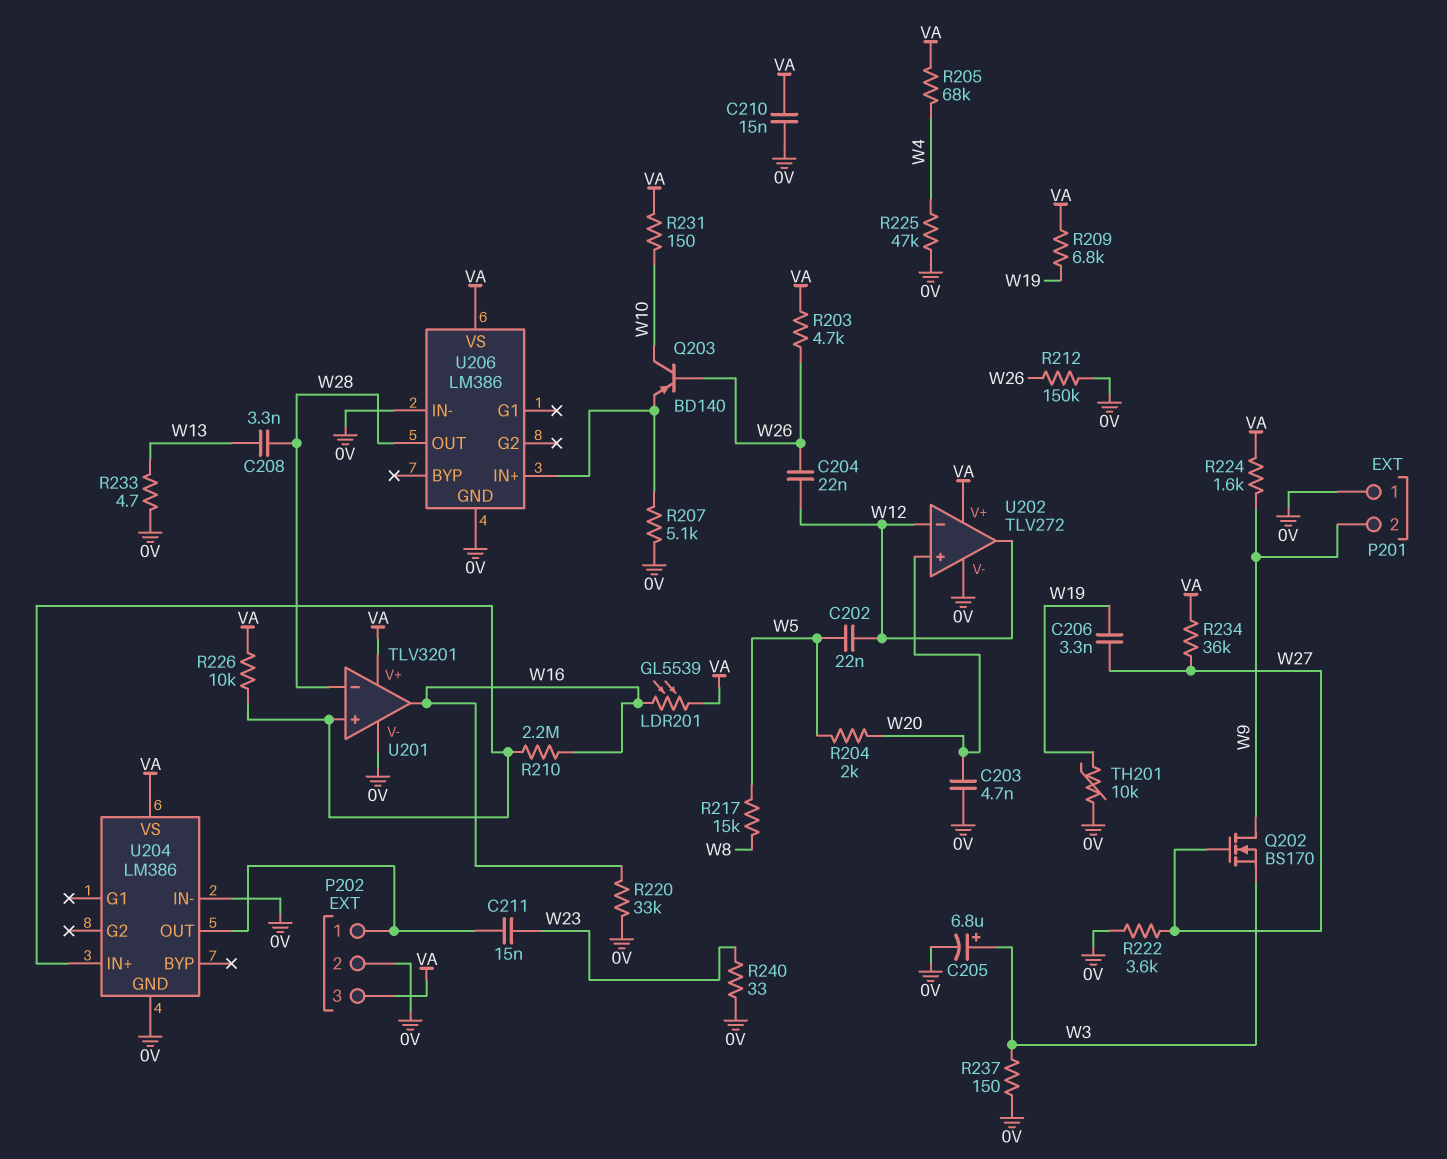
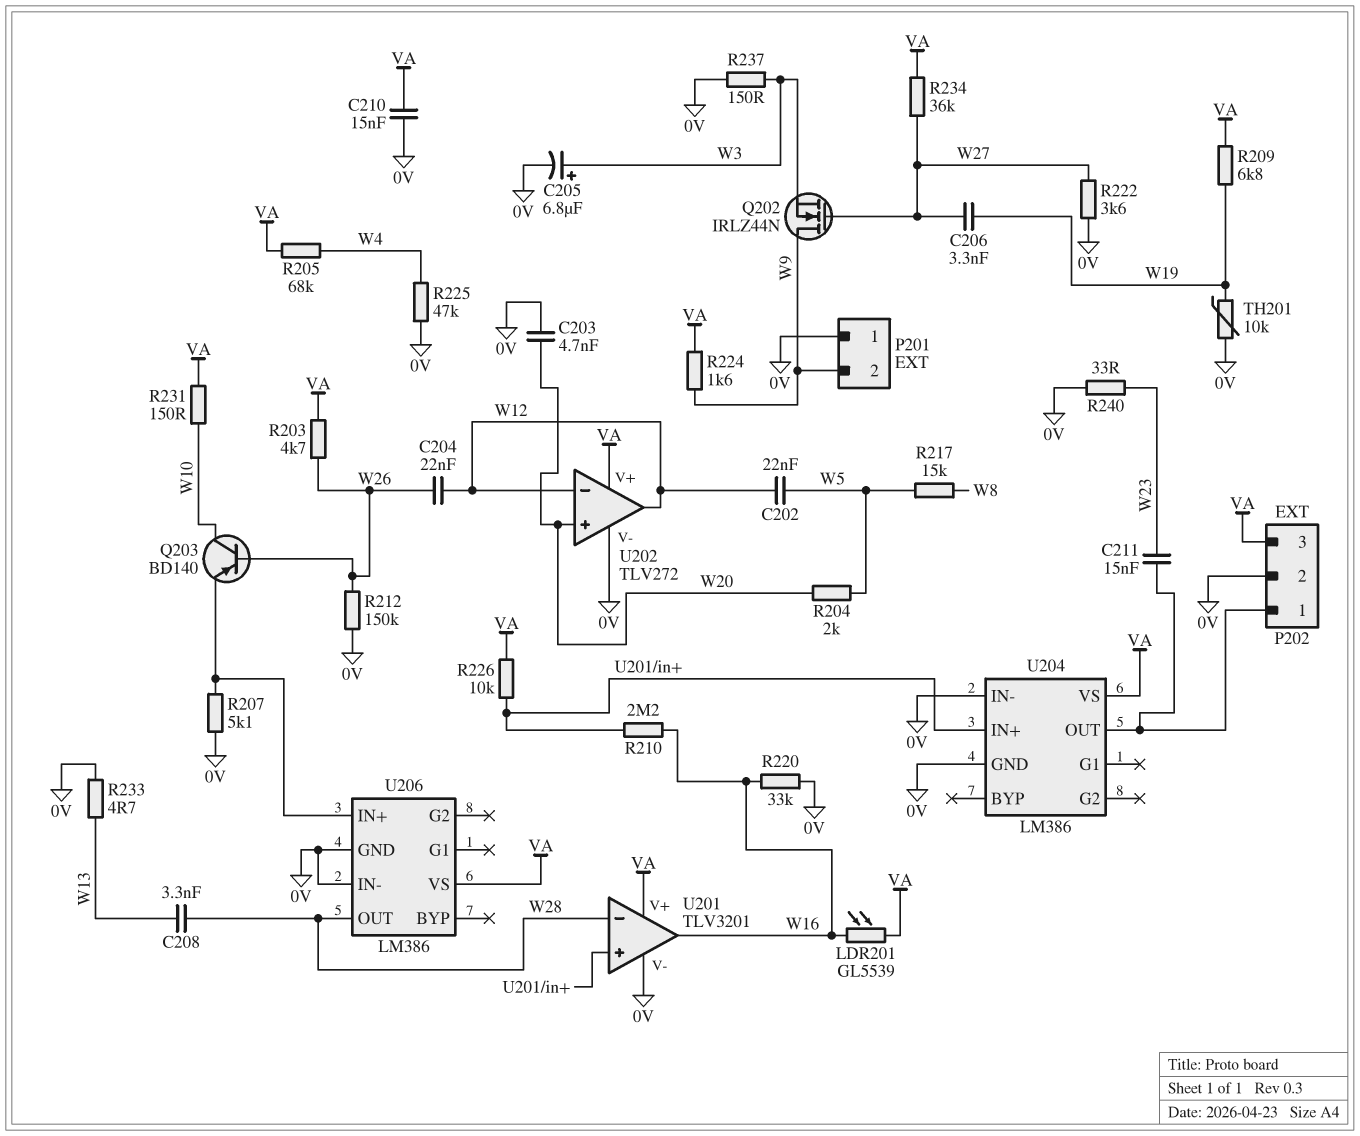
Q202: NMOS BS170 (G W27, D W9, S W3) -> NMOS IRLZ44N (G W27, D W9, S W3)

